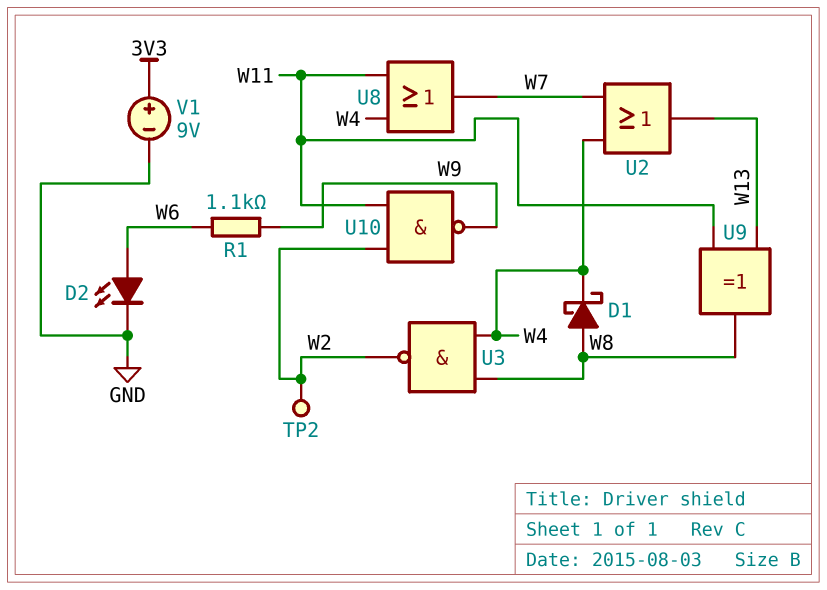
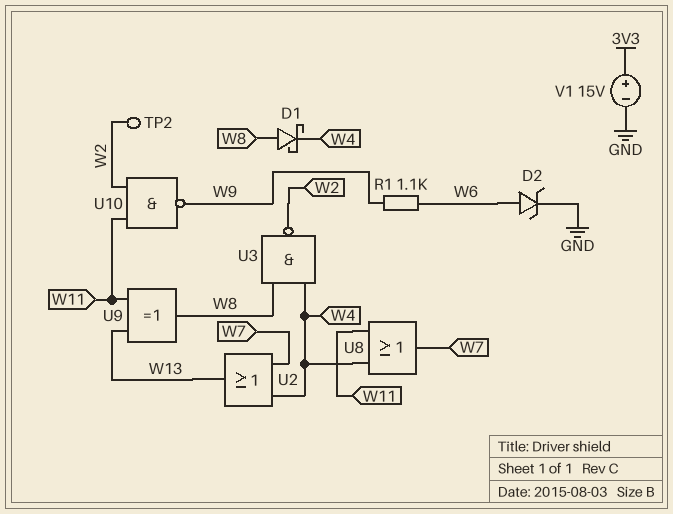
D2: LED (A W6, K GND) -> zener (A W6, K GND)
V1: 9V (plus 3V3, minus GND) -> 15V (plus 3V3, minus GND)

